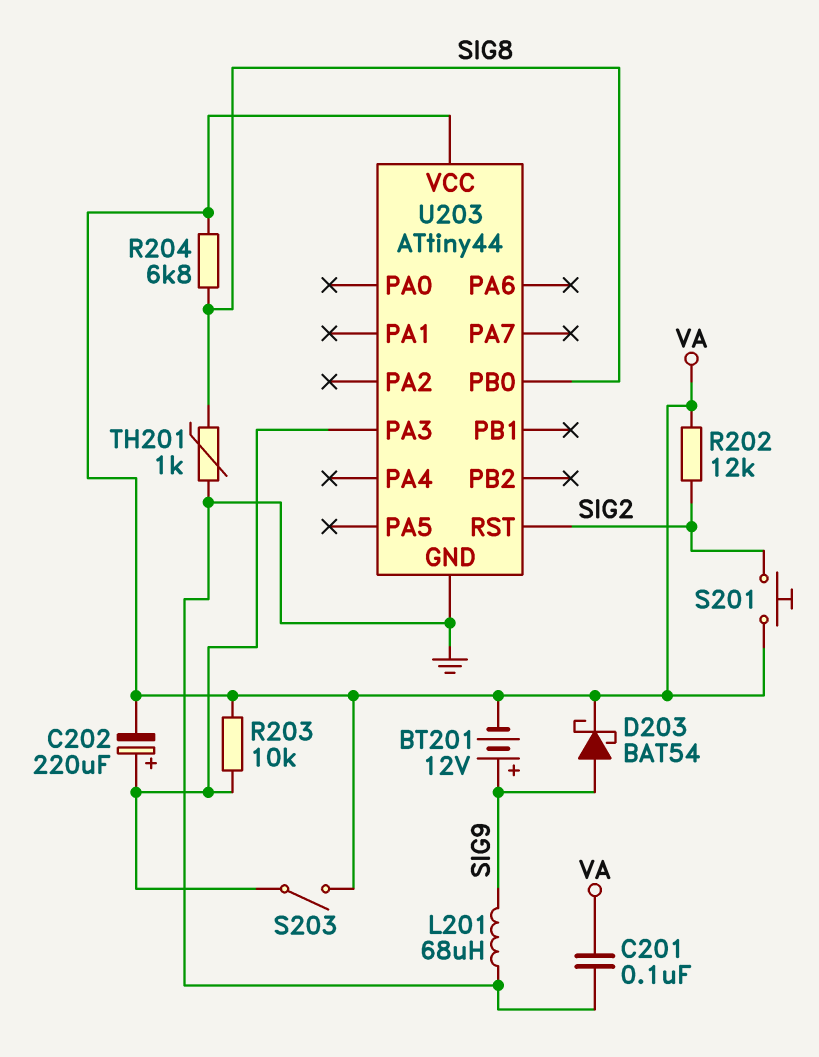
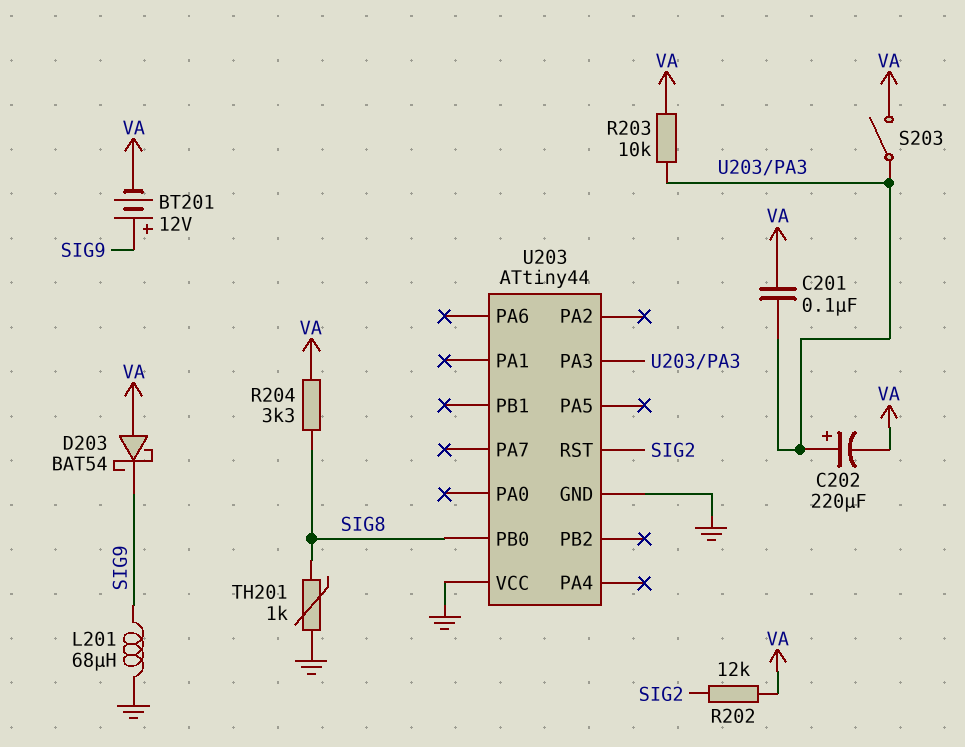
C201: 100nF (GND, VA) -> 100nF (U203/PA3, VA)
D203: schottky BAT54 (A SIG9, K VA) -> schottky BAT54 (A VA, K SIG9)
R204: 6.8k (SIG8, VA) -> 3.3k (SIG8, VA)
S201: button (SIG2, VA) -> none
U203 pin VCC: VA -> GND

